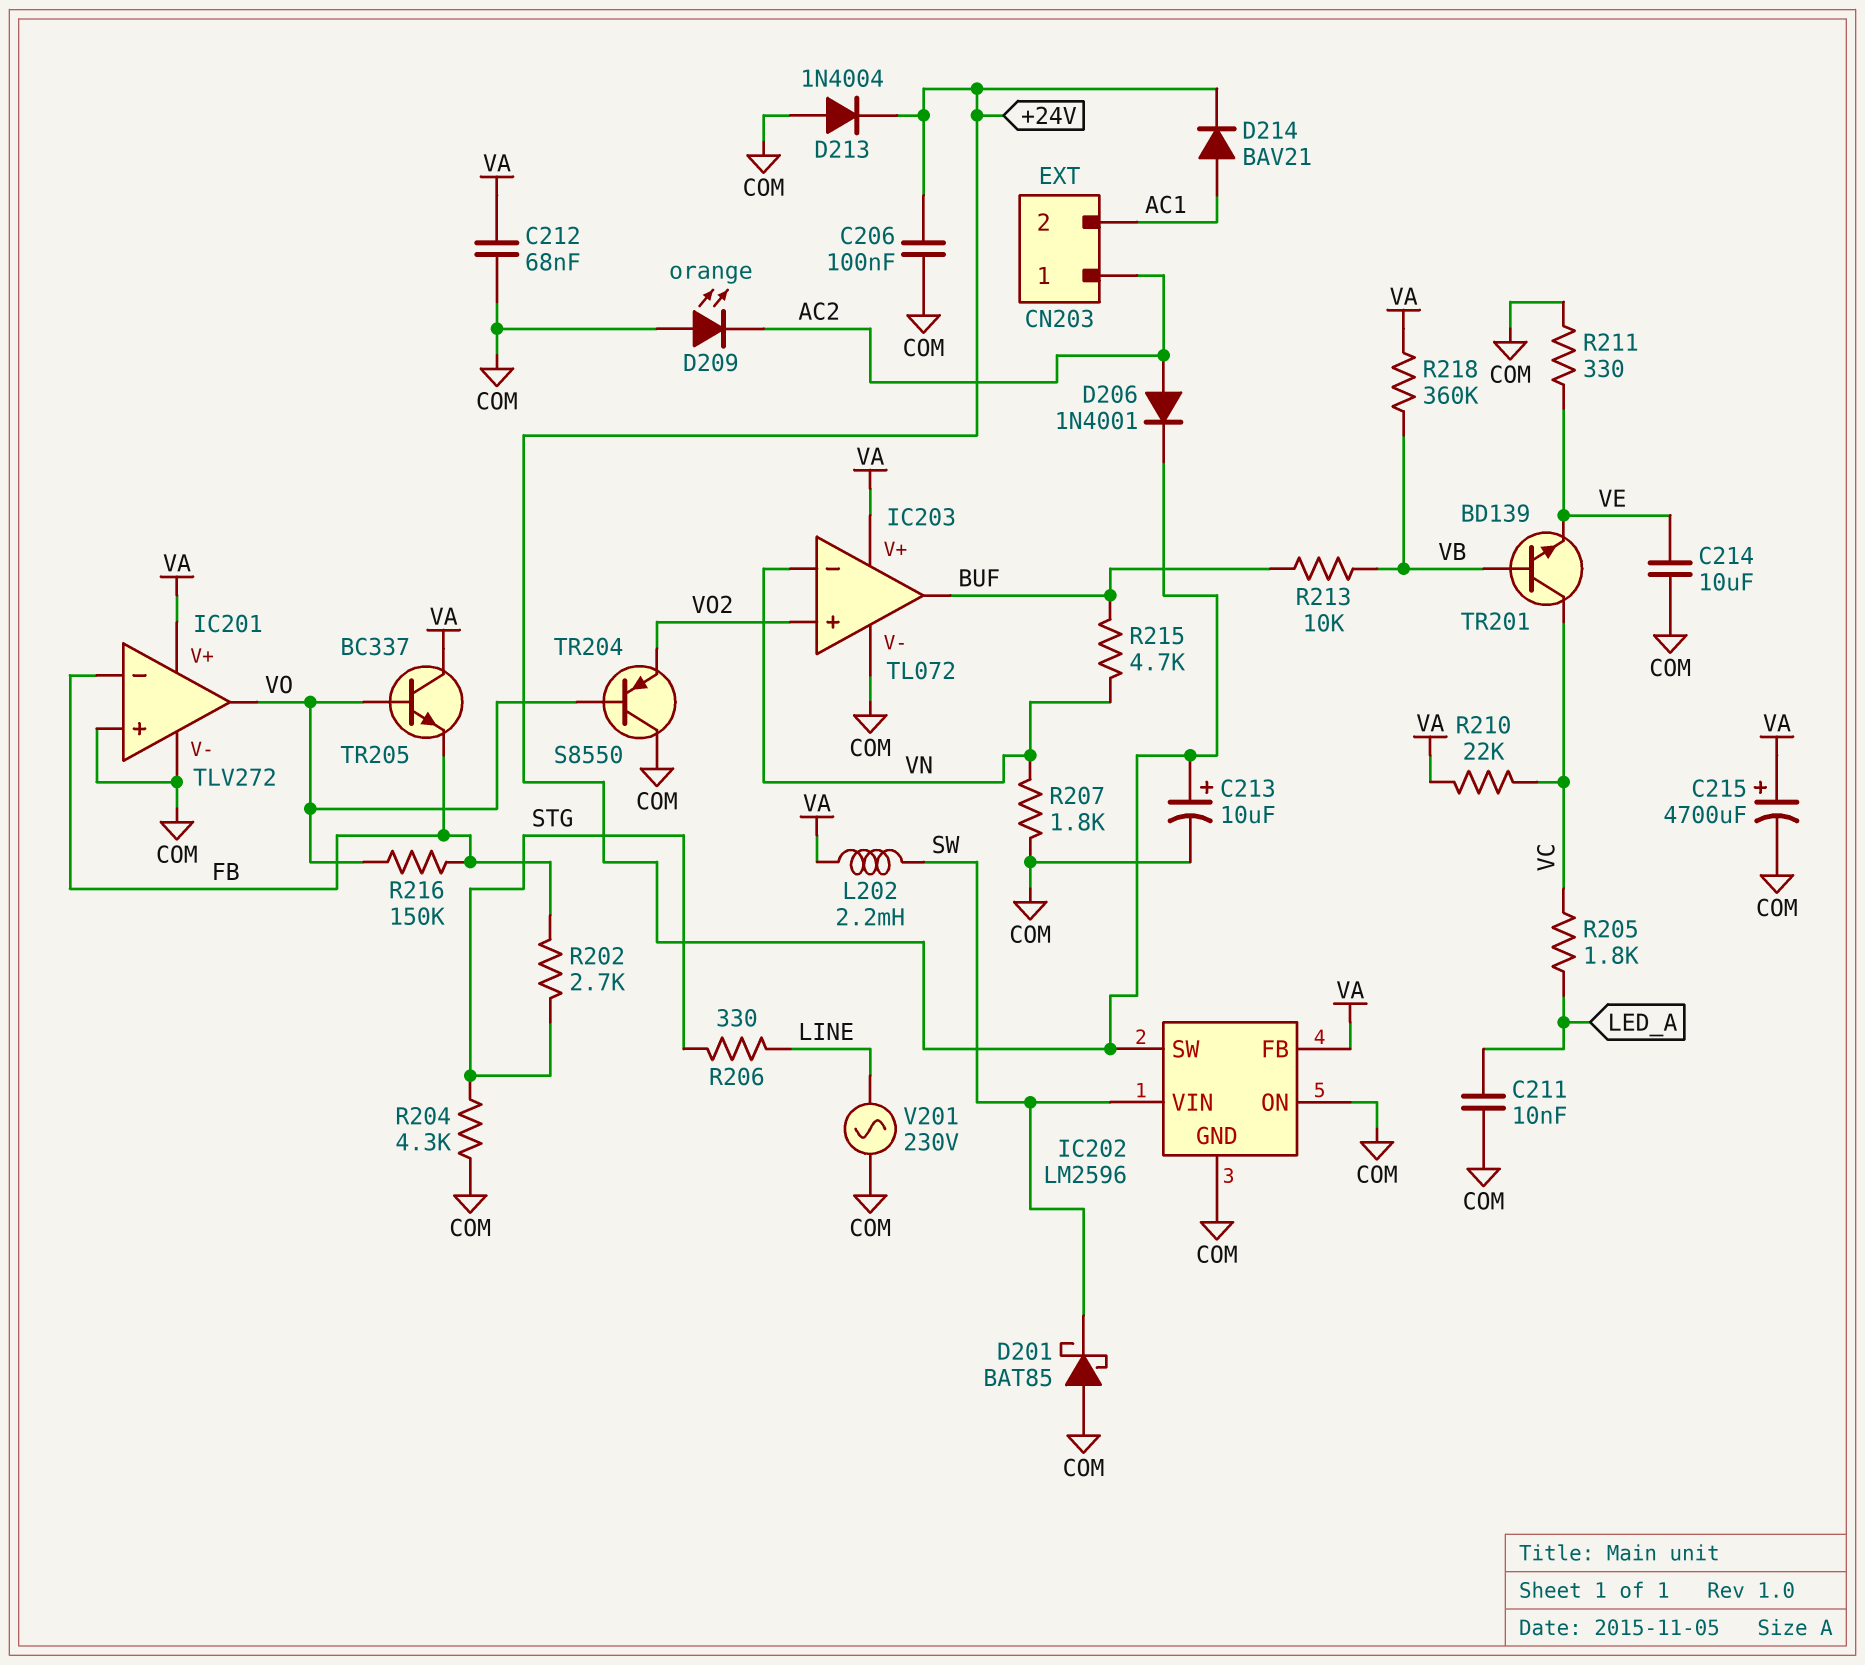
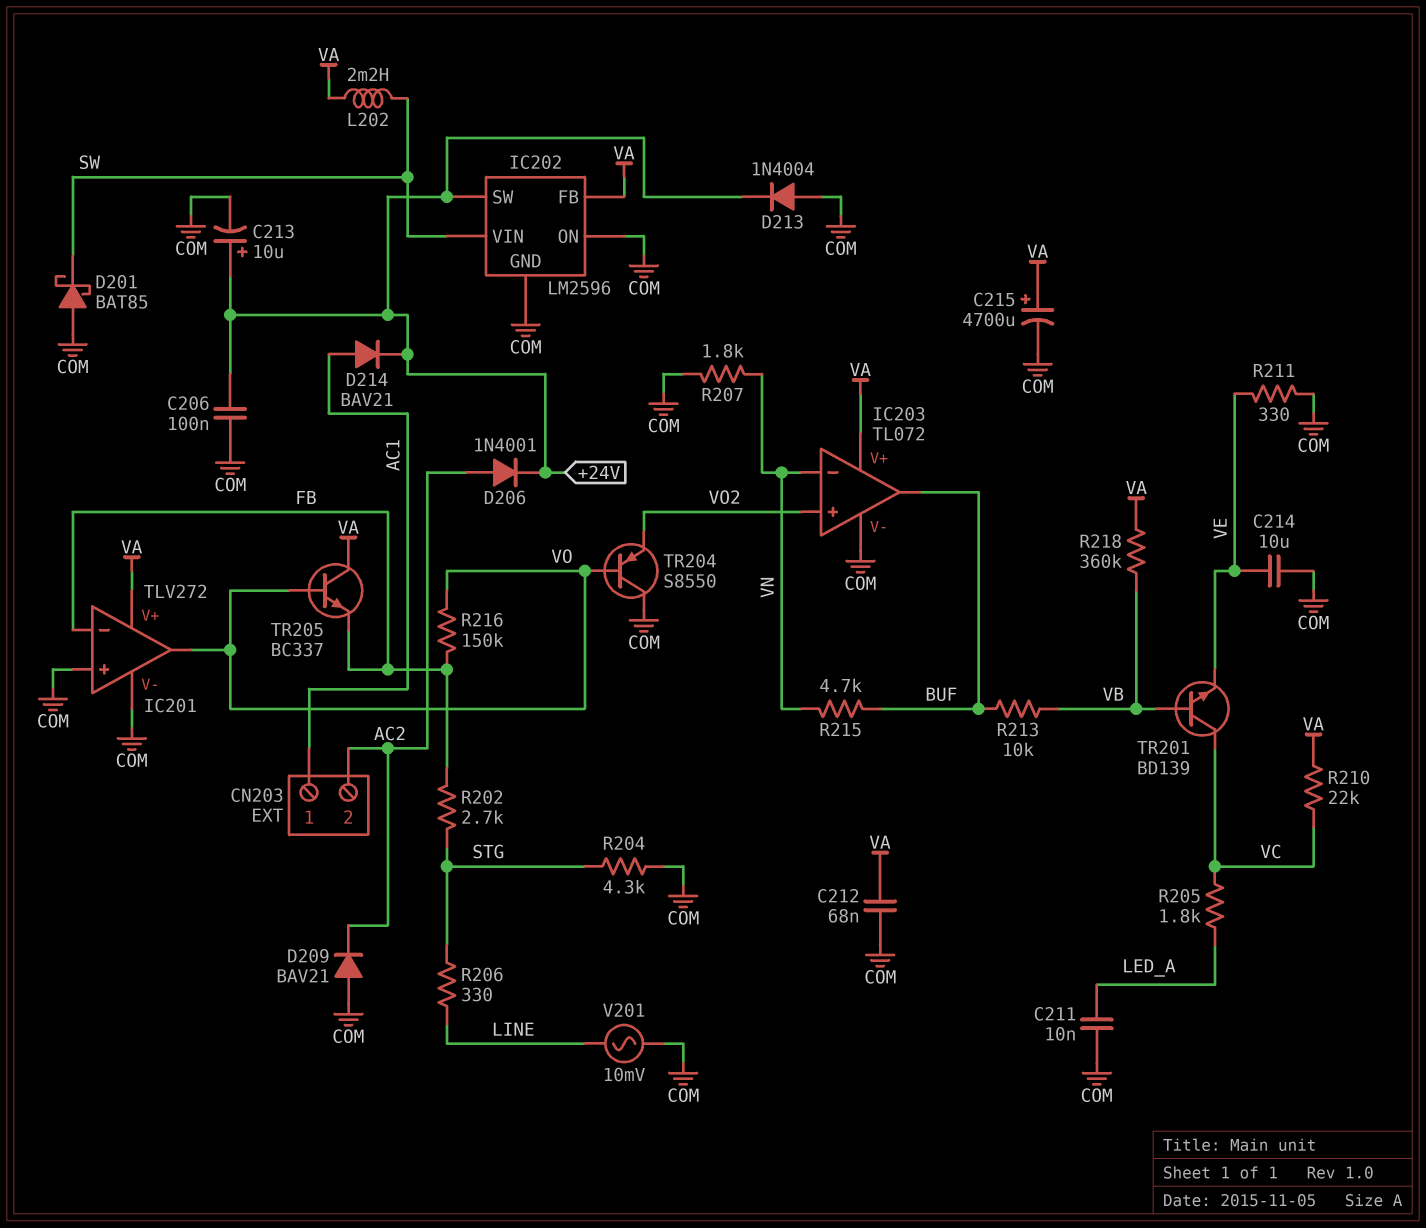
CN203 pin 1: AC2 -> AC1
CN203 pin 2: AC1 -> AC2
D209: LED orange (A COM, K AC2) -> diode BAV21 (A COM, K AC2)
V201: AC 230V (COM, LINE) -> AC 10mV (COM, LINE)

